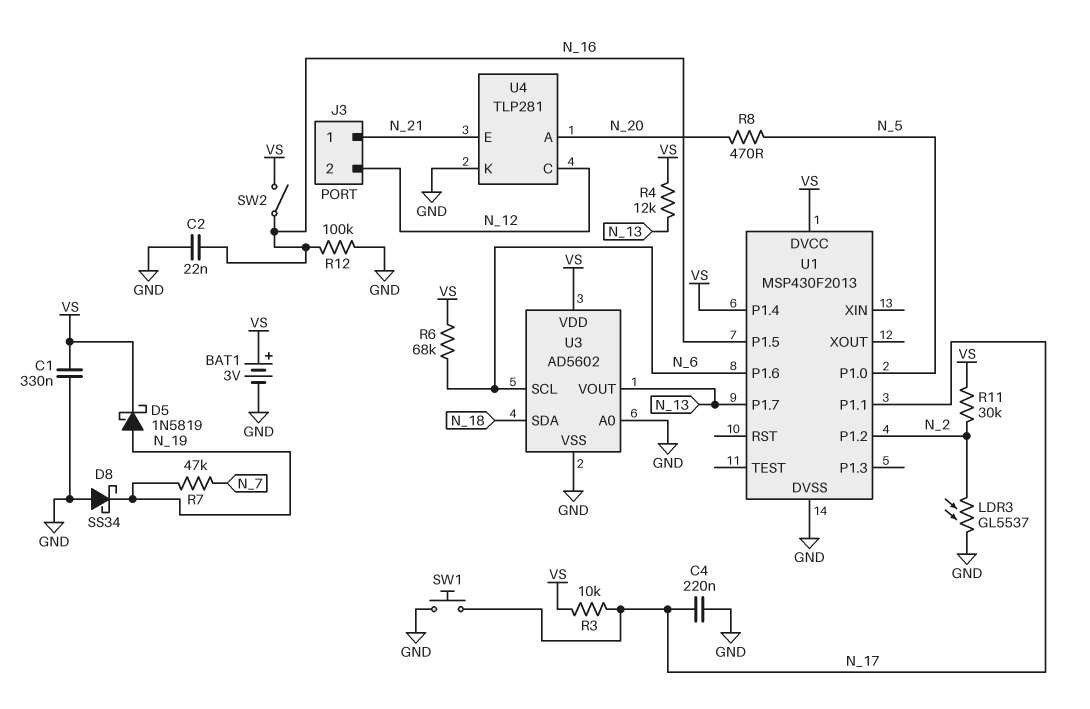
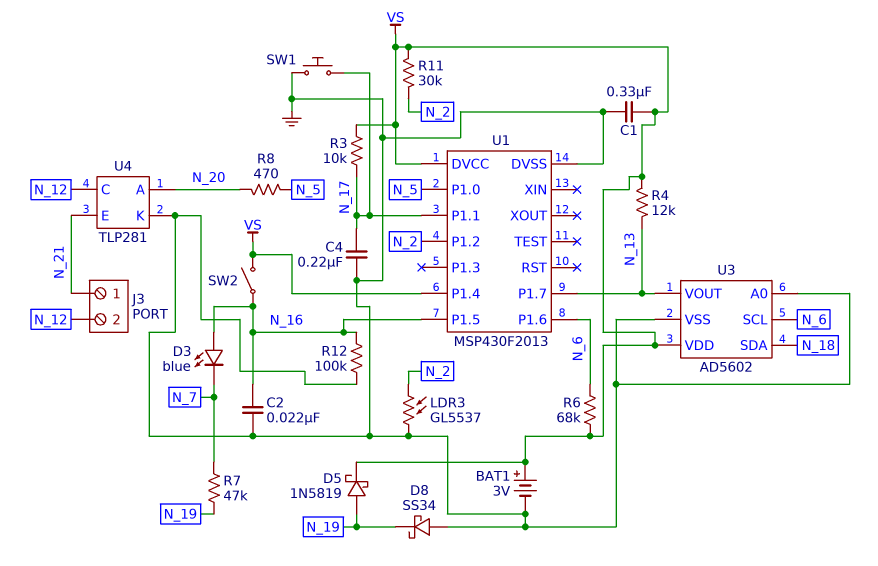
D3: none -> LED blue (A N_16, K N_7)

